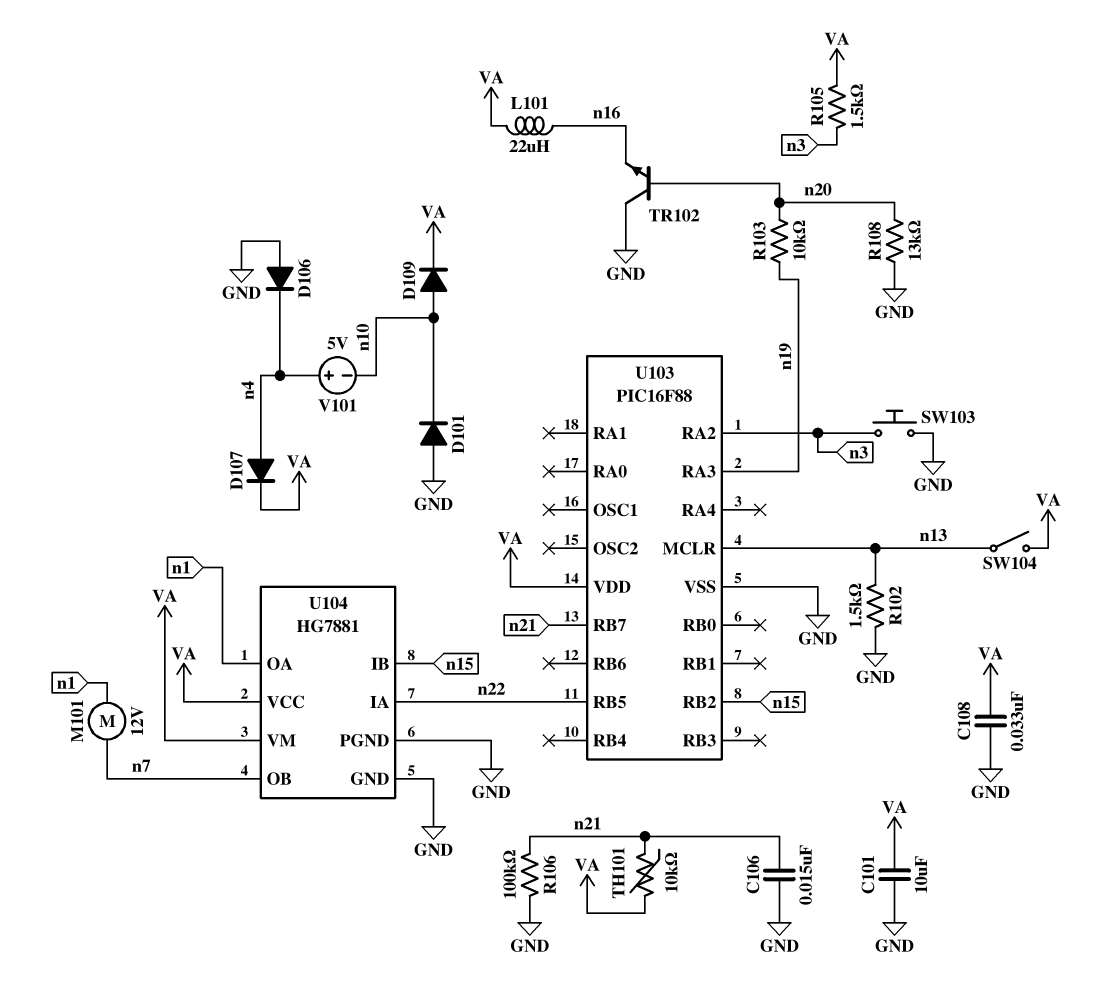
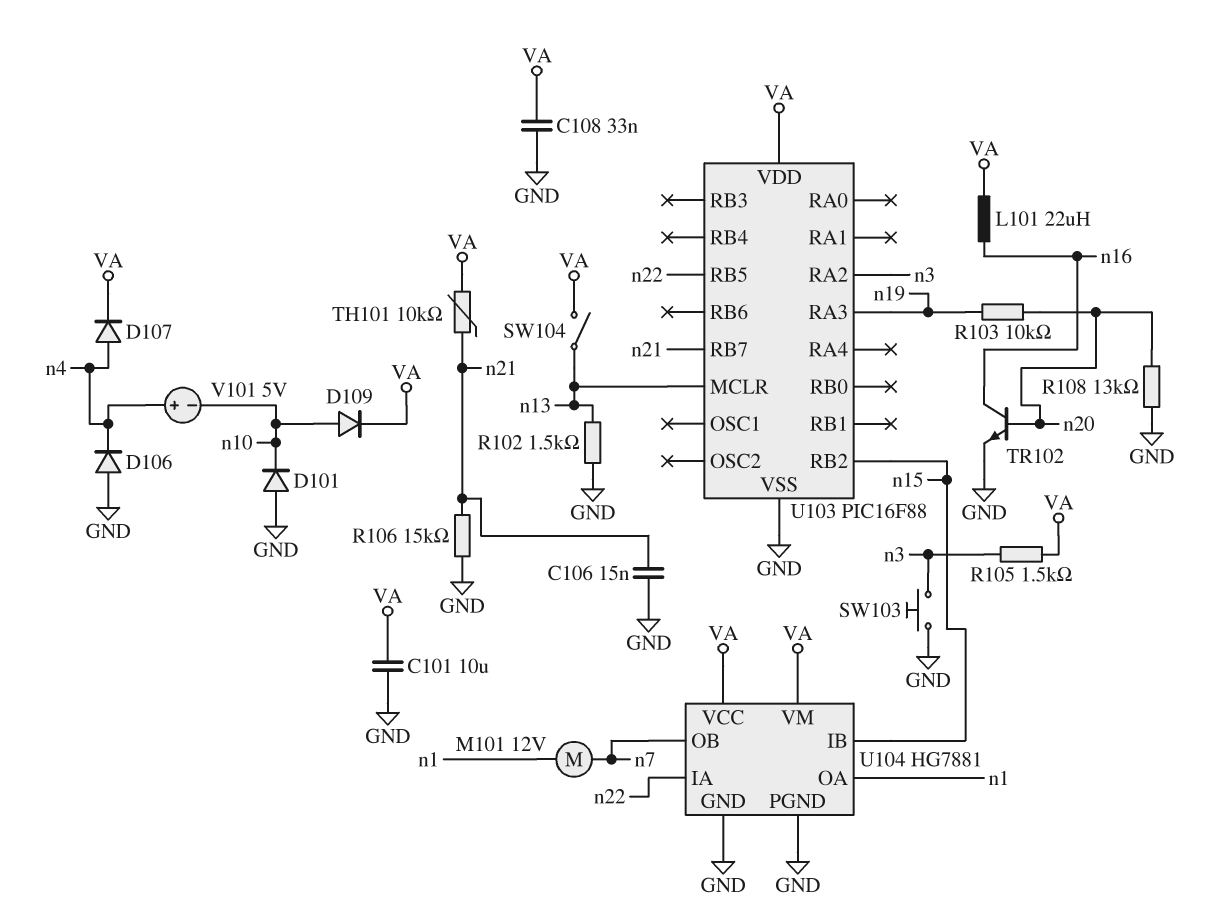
R106: 100k (GND, n21) -> 15k (GND, n21)
TR102: NPN (B n20, C GND, E n16) -> NPN (B n20, C n16, E GND)

